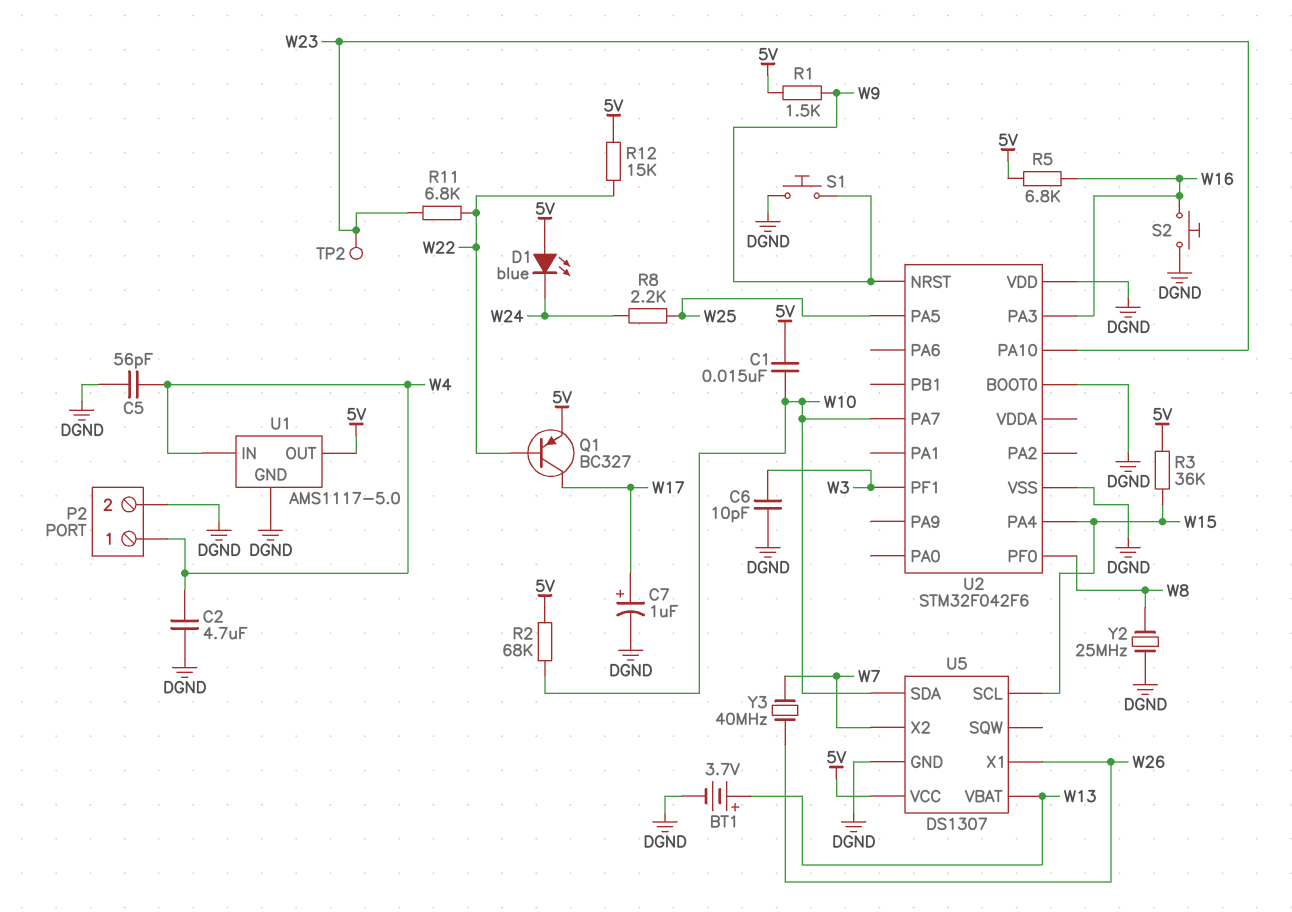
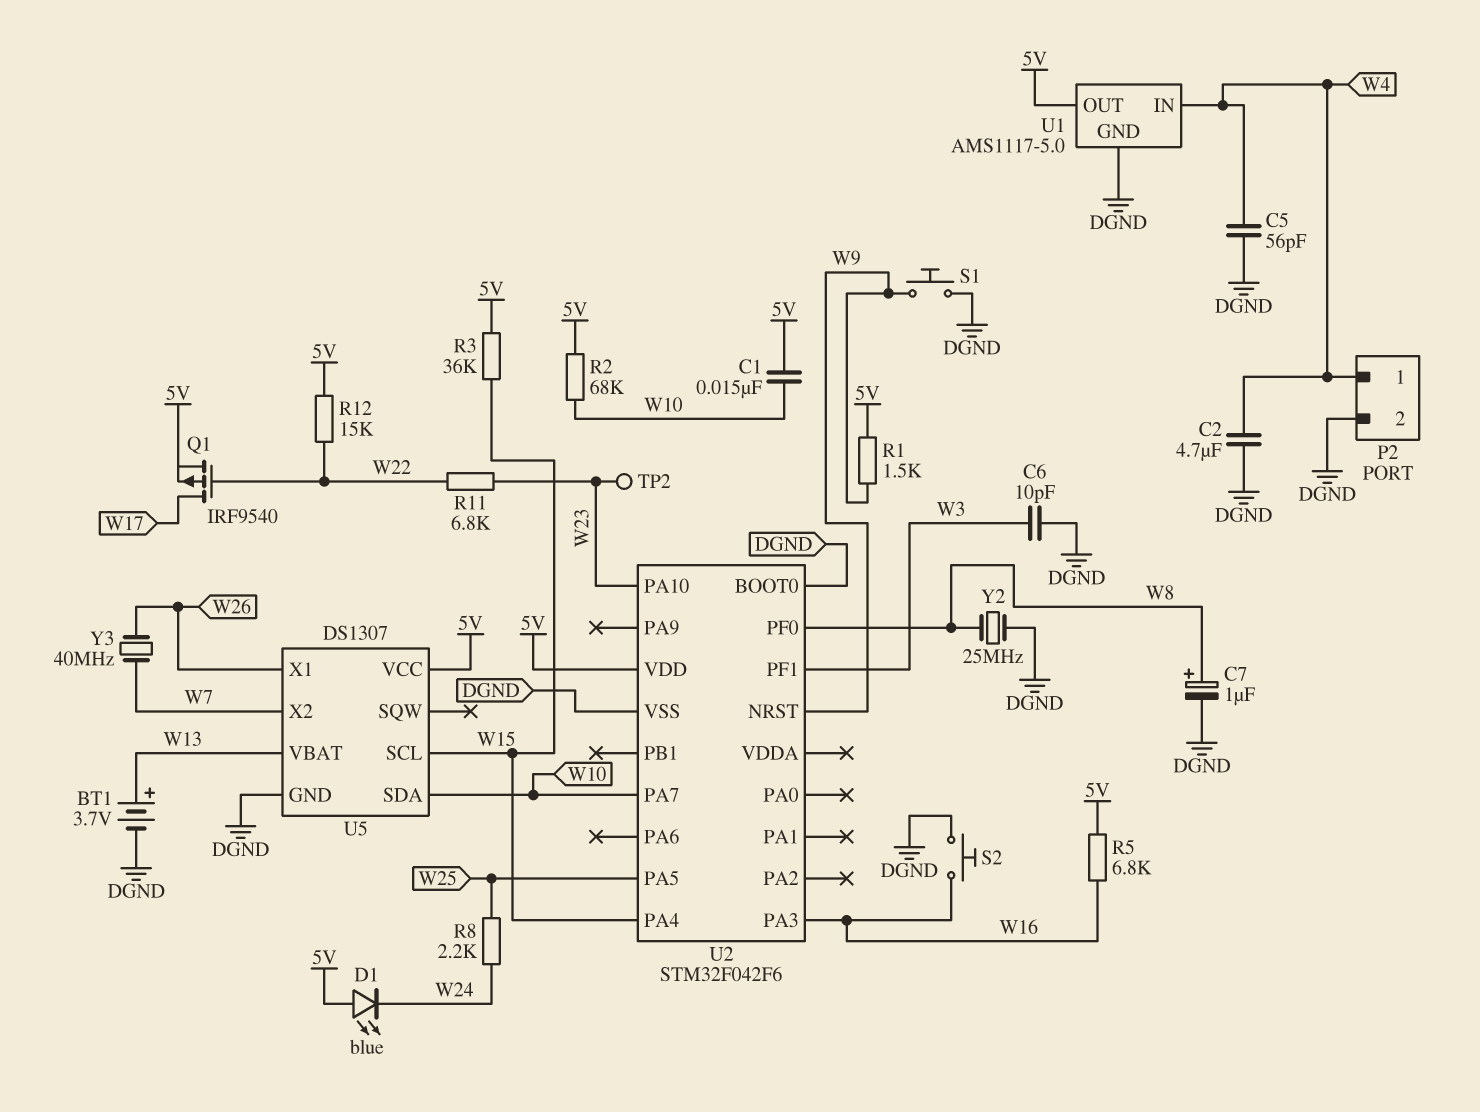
C7: 1uF (plus W17, minus DGND) -> 1uF (plus W8, minus DGND)
Q1: PNP BC327 (B W22, C W17, E 5V) -> PMOS IRF9540 (G W22, D W17, S 5V)
U2 pin VDD: DGND -> 5V

